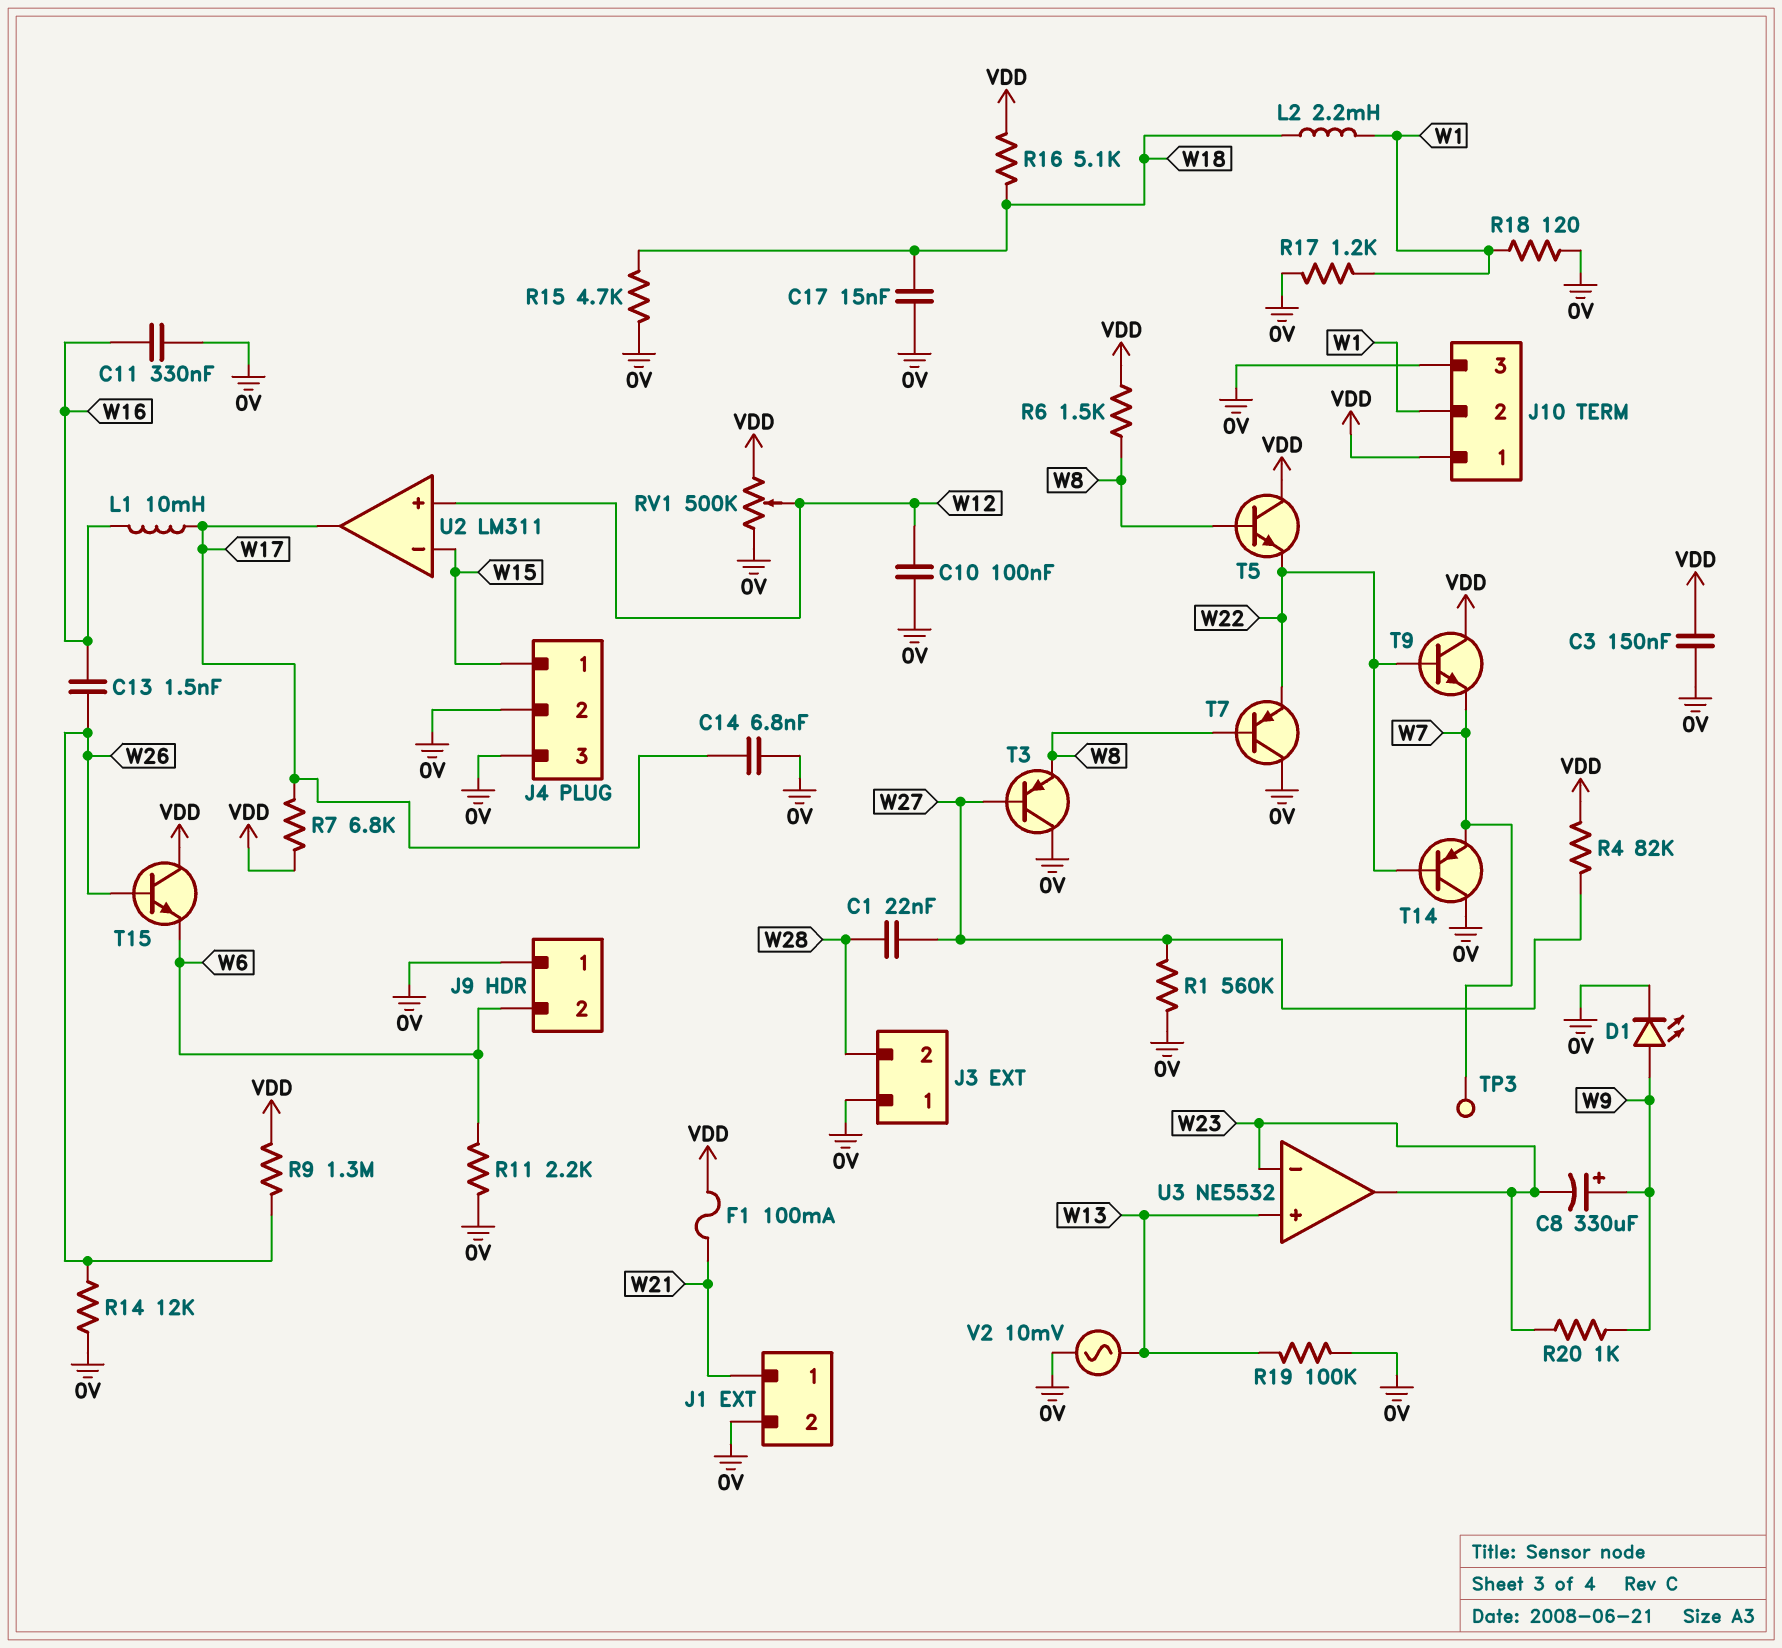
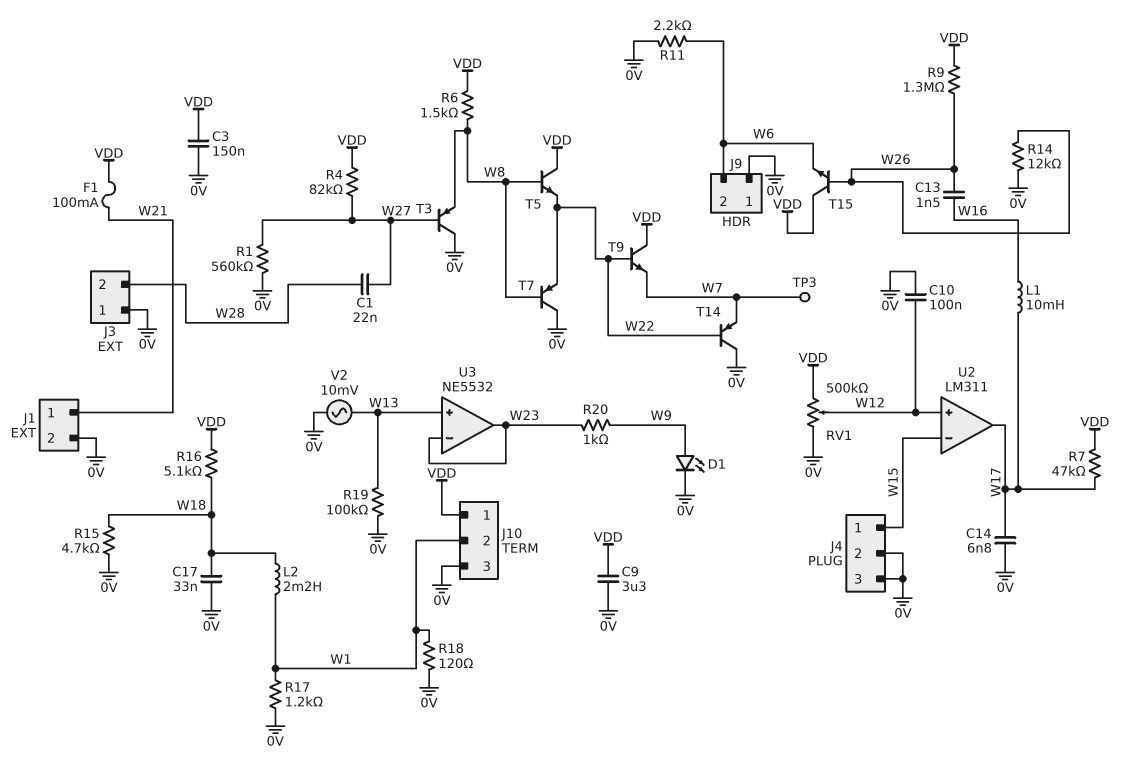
C8: 330uF (plus W9, minus W23) -> none
C9: none -> 3.3uF (0V, VDD)
C11: 330nF (0V, W16) -> none
C17: 15nF (0V, W18) -> 33nF (0V, W18)
R7: 6.8k (VDD, W17) -> 47k (VDD, W17)

